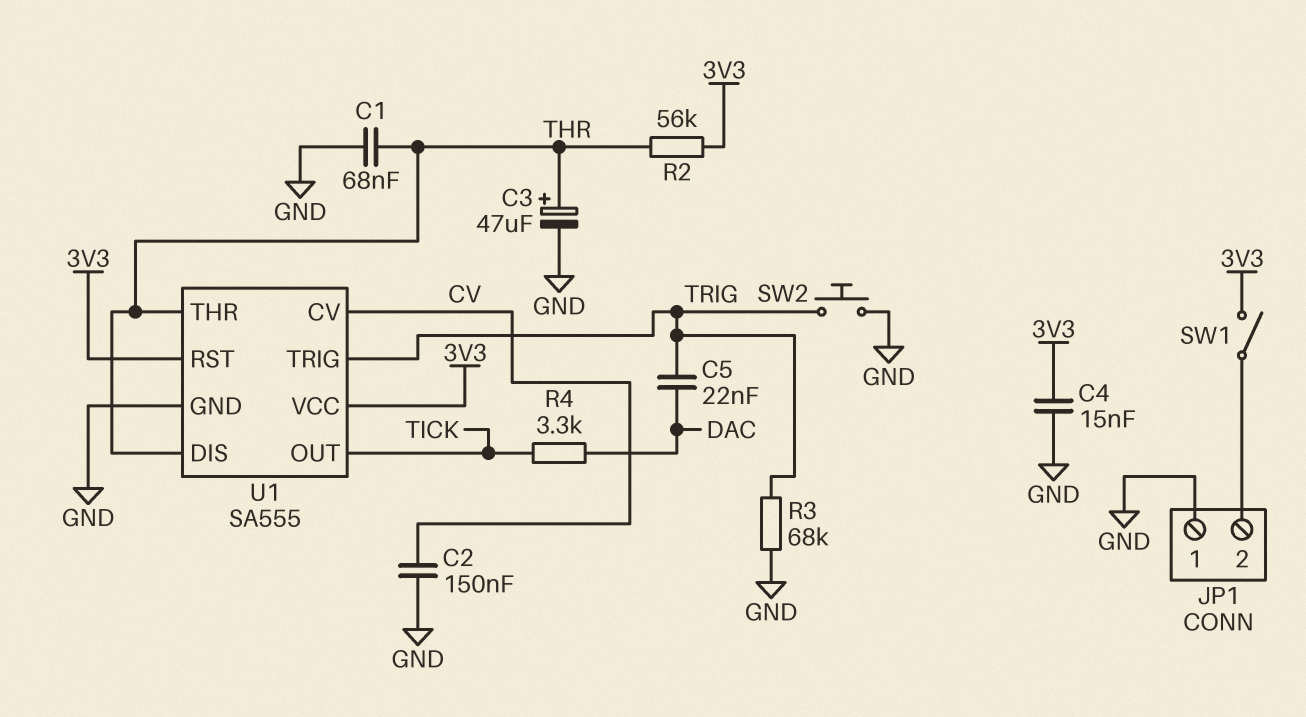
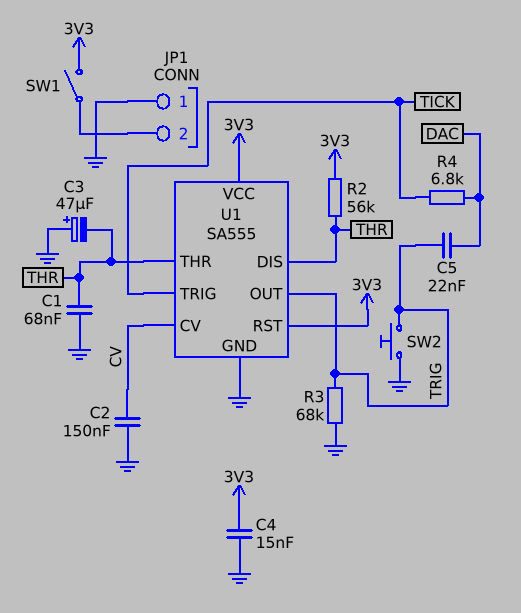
C3: 47uF (plus THR, minus GND) -> 47uF (plus GND, minus THR)
R4: 3.3k (DAC, TICK) -> 6.8k (DAC, TICK)
U1 pin OUT: TICK -> TRIG
U1 pin TRIG: TRIG -> TICK

